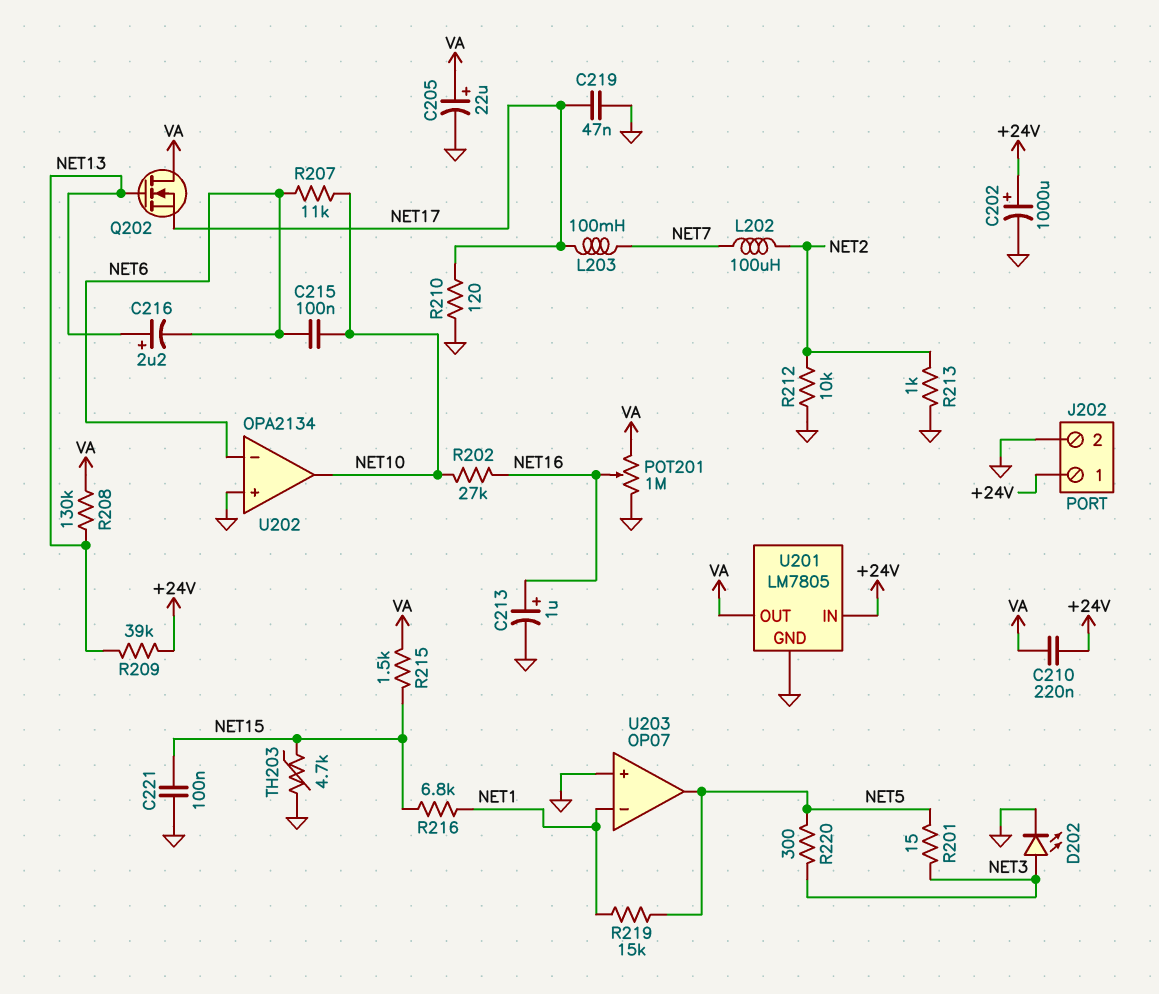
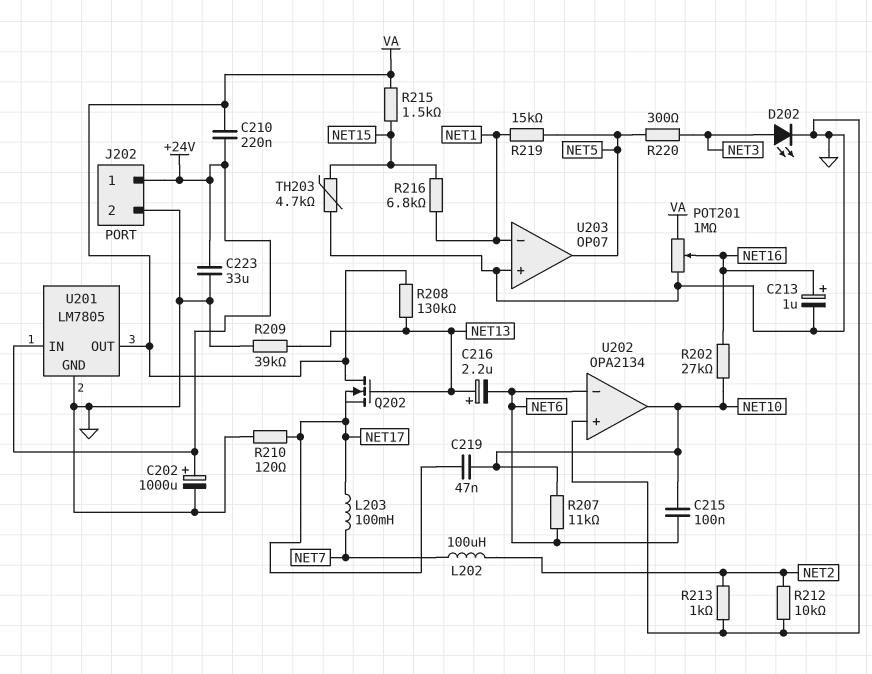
C205: 22uF (plus VA, minus GND) -> none
C219: 47nF (GND, NET17) -> 47nF (NET10, NET17)
C221: 100nF (GND, NET15) -> none
C223: none -> 33uF (+24V, GND)
R201: 15 (NET3, NET5) -> none
R209: 39k (+24V, NET13) -> 39k (GND, NET13)

